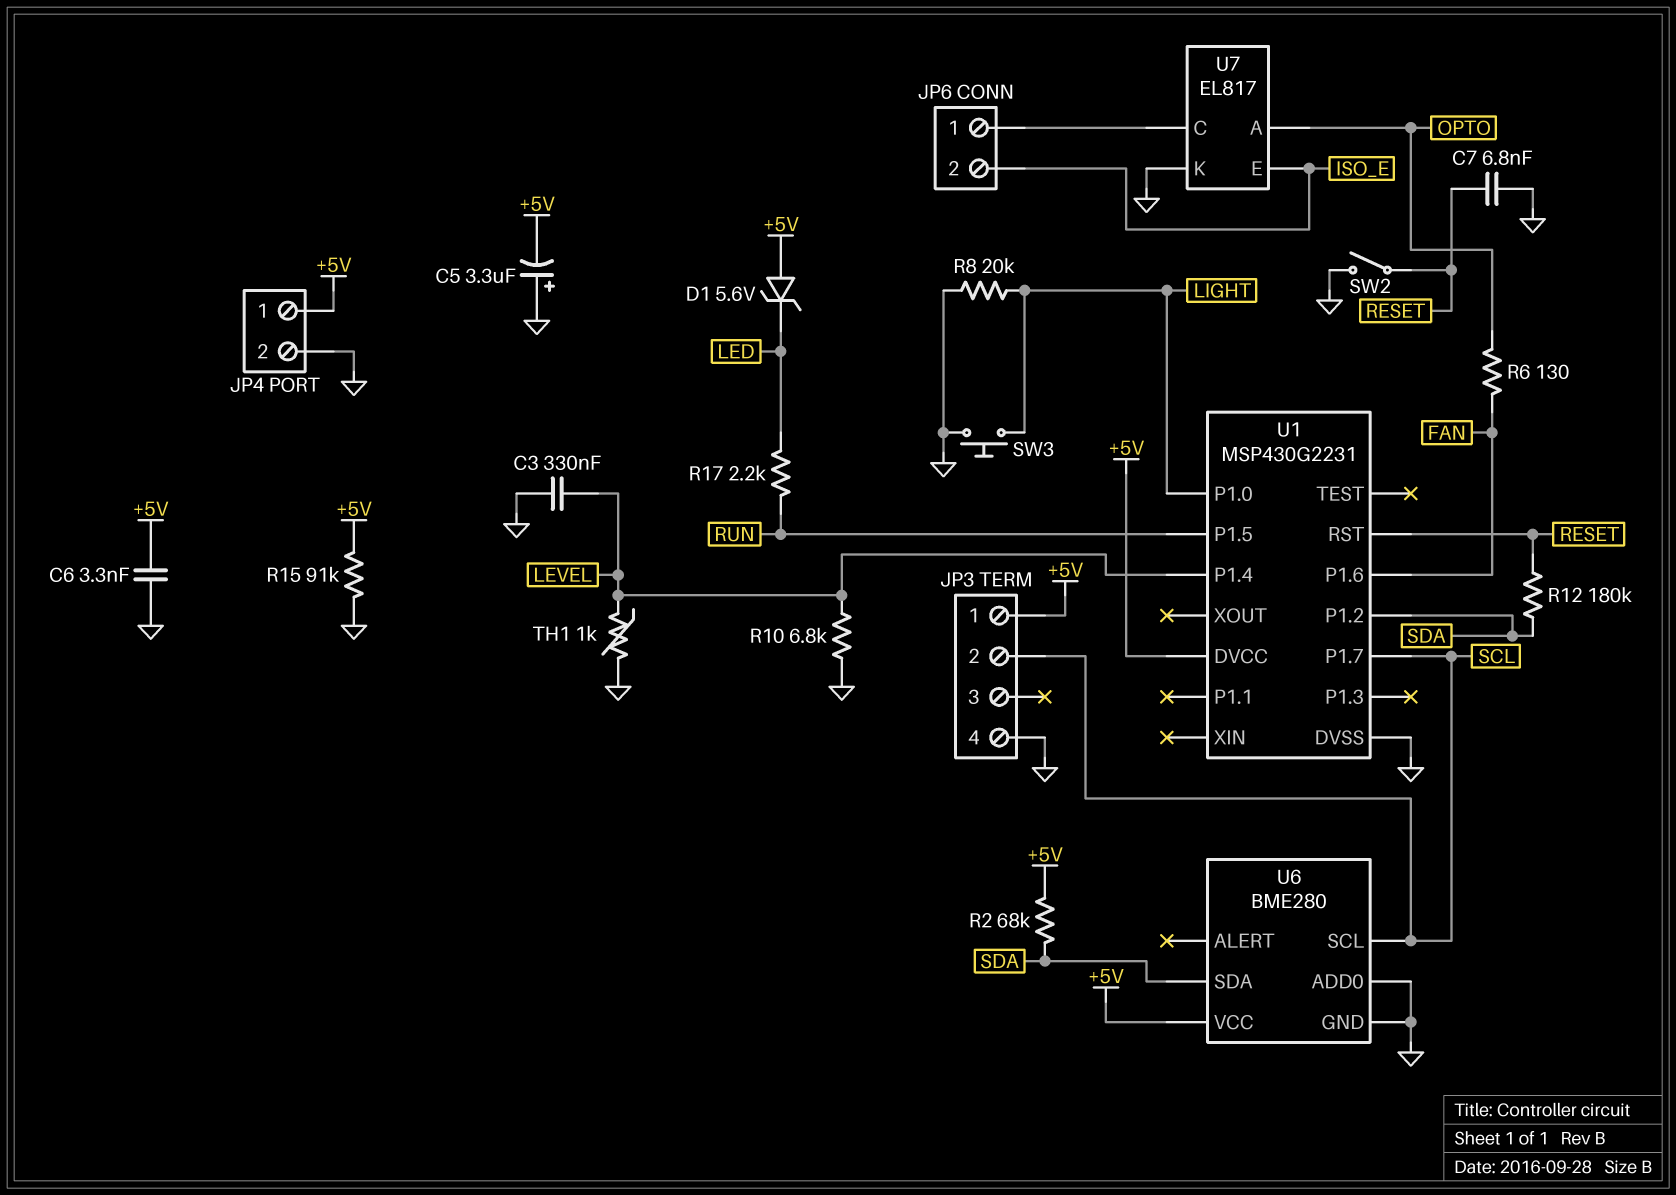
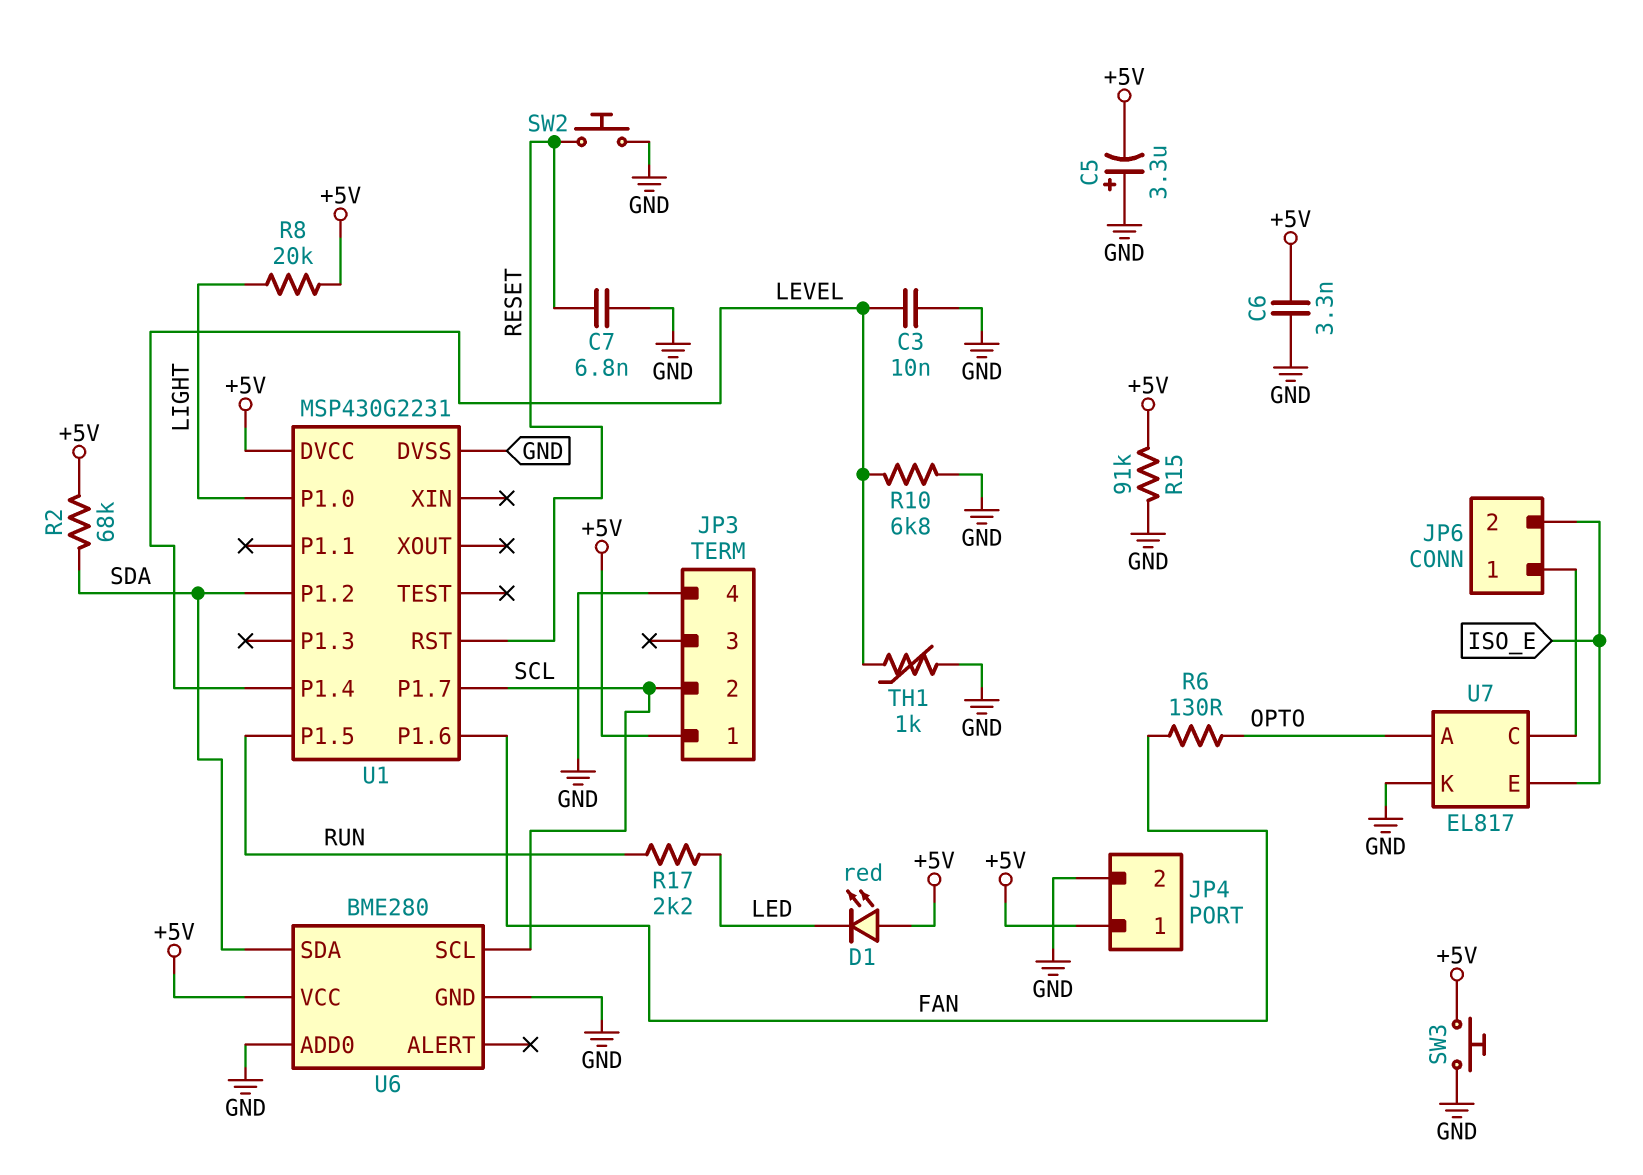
C3: 330nF (GND, LEVEL) -> 10nF (GND, LEVEL)
D1: zener 5.6V (A +5V, K LED) -> LED red (A +5V, K LED)
R8: 20k (GND, LIGHT) -> 20k (+5V, LIGHT)
R12: 180k (RESET, SDA) -> none
SW2: switch (GND, RESET) -> button (GND, RESET)
SW3: button (GND, LIGHT) -> button (+5V, GND)

